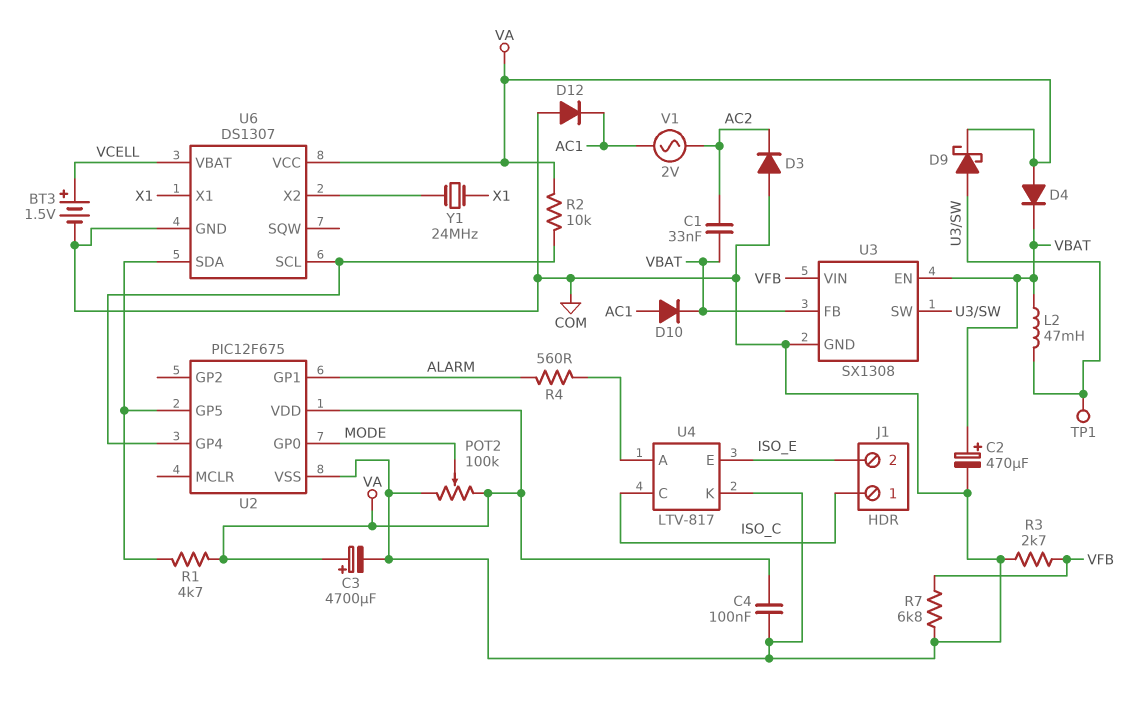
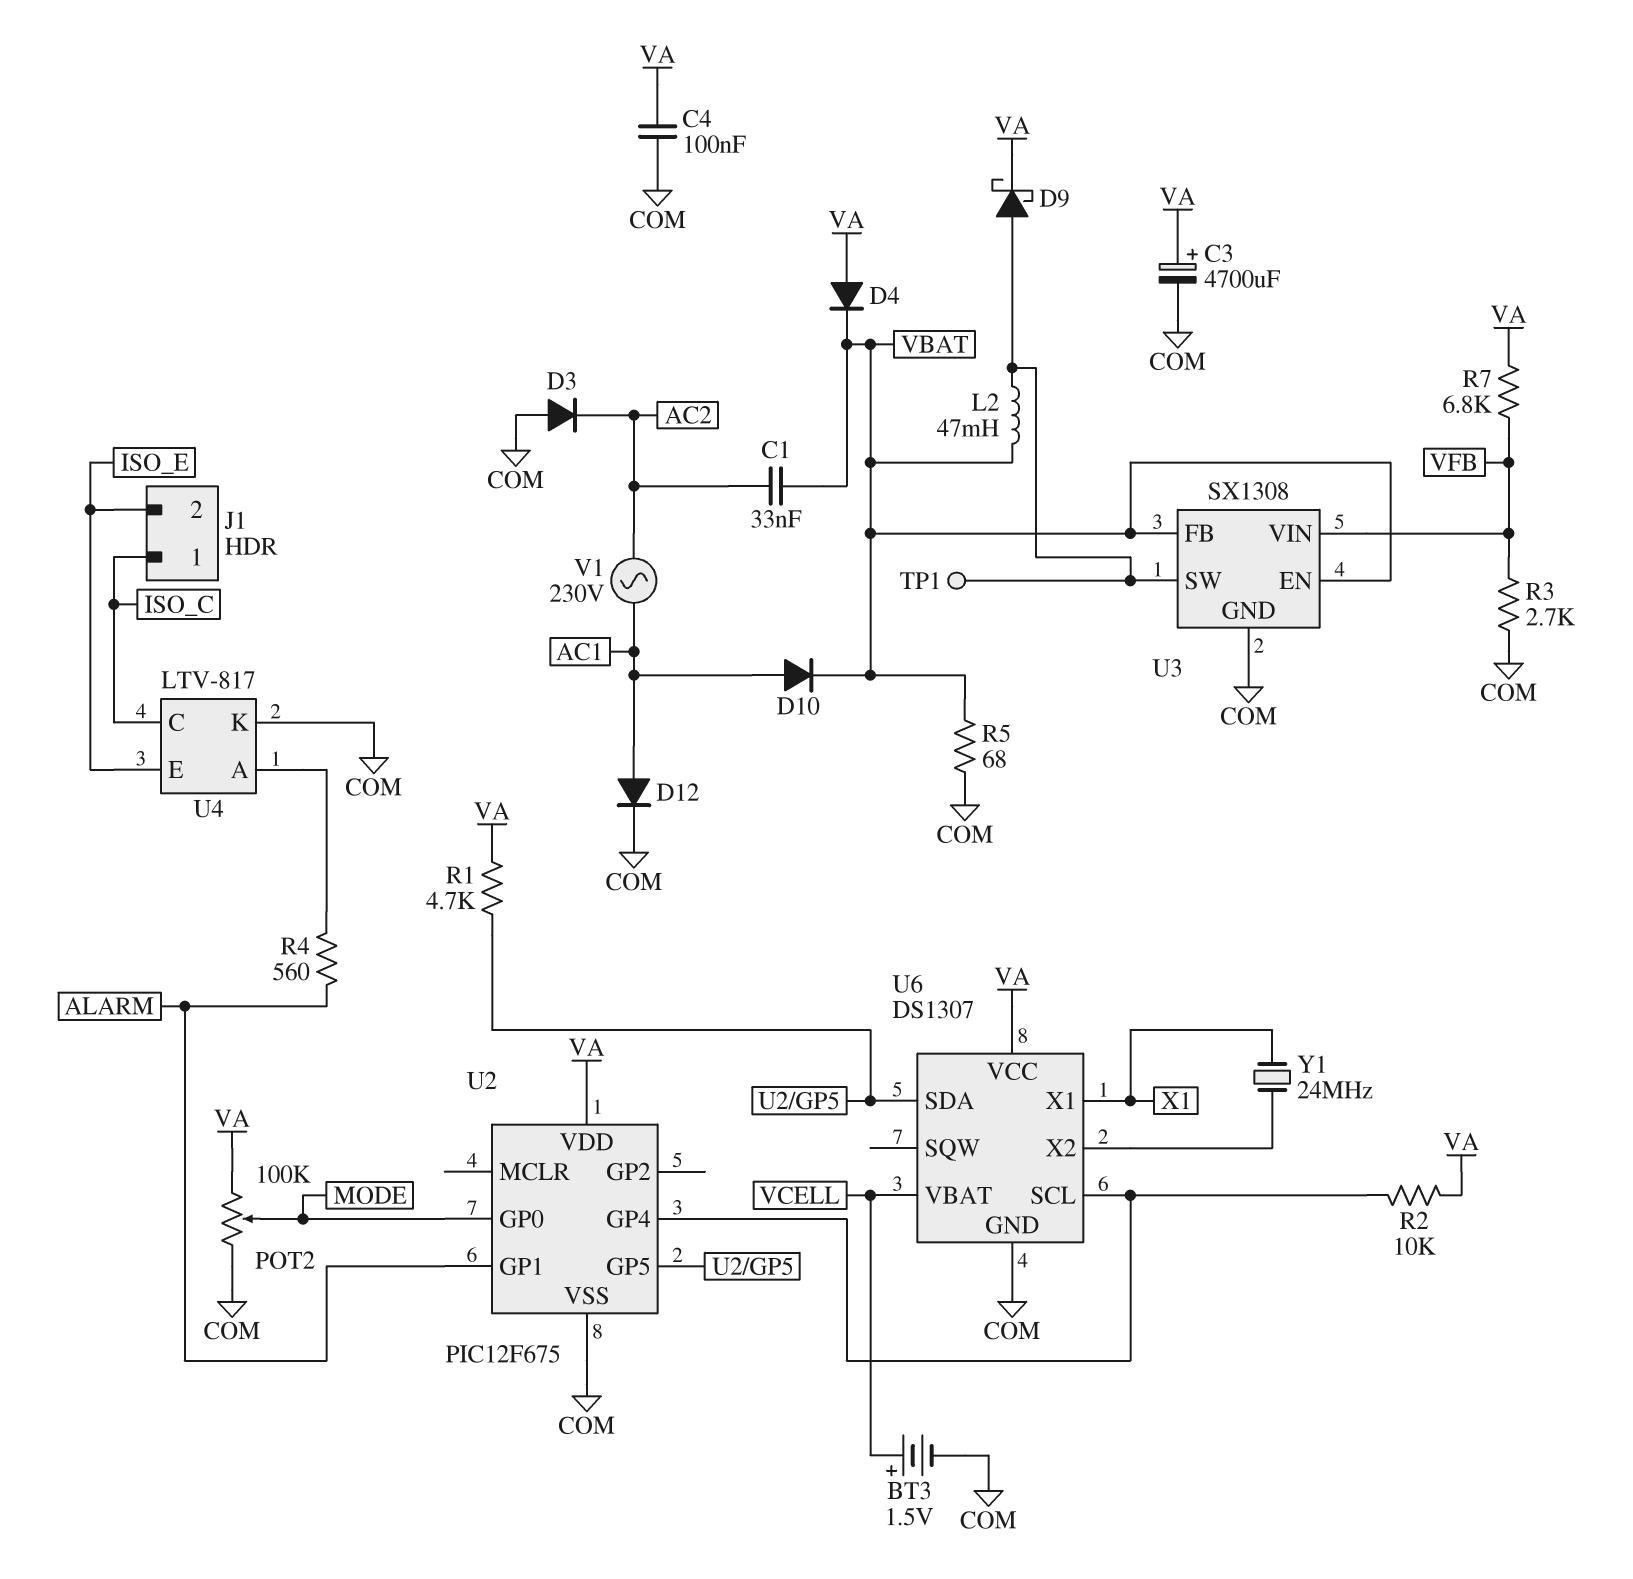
C2: 470uF (plus VBAT, minus COM) -> none
D12: diode (A COM, K AC1) -> diode (A AC1, K COM)
R5: none -> 68 (COM, VBAT)
R7: 6.8k (COM, VFB) -> 6.8k (VA, VFB)
V1: AC 2V (AC1, AC2) -> AC 230V (AC1, AC2)

